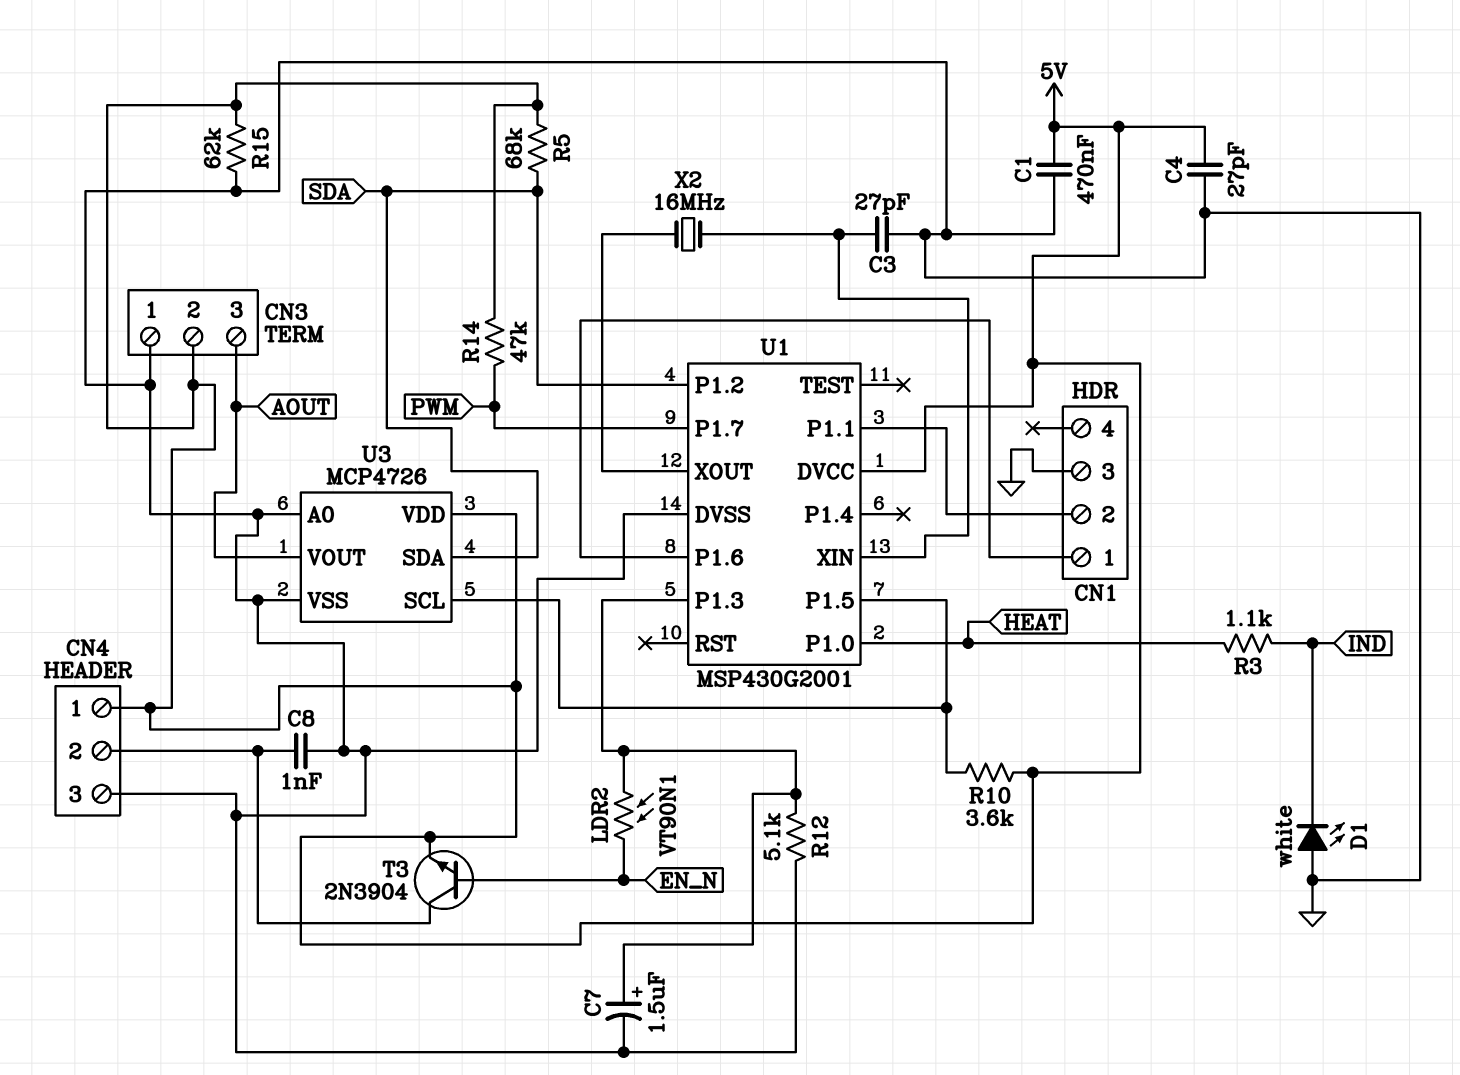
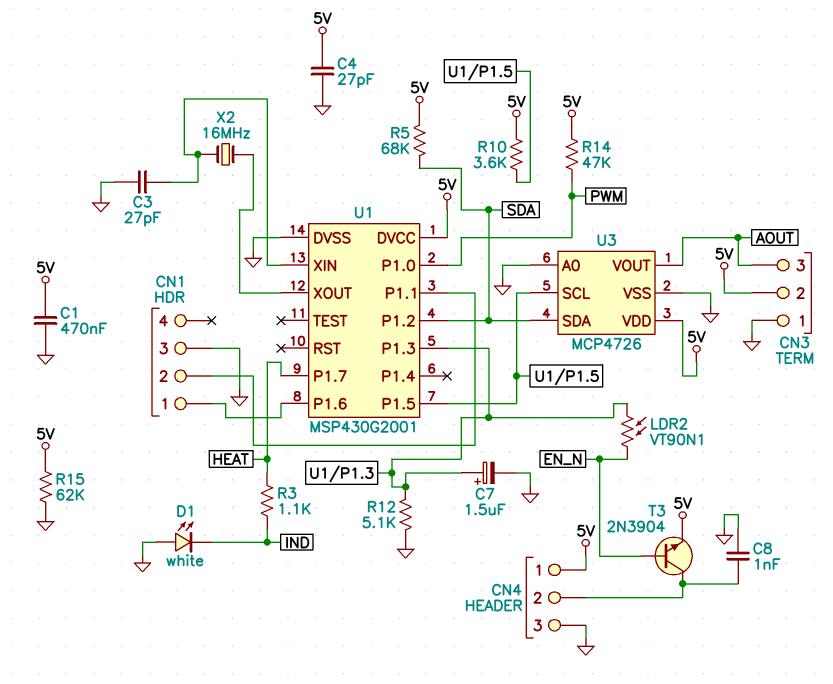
U1 pin P1.0: HEAT -> PWM
U1 pin P1.7: PWM -> HEAT

